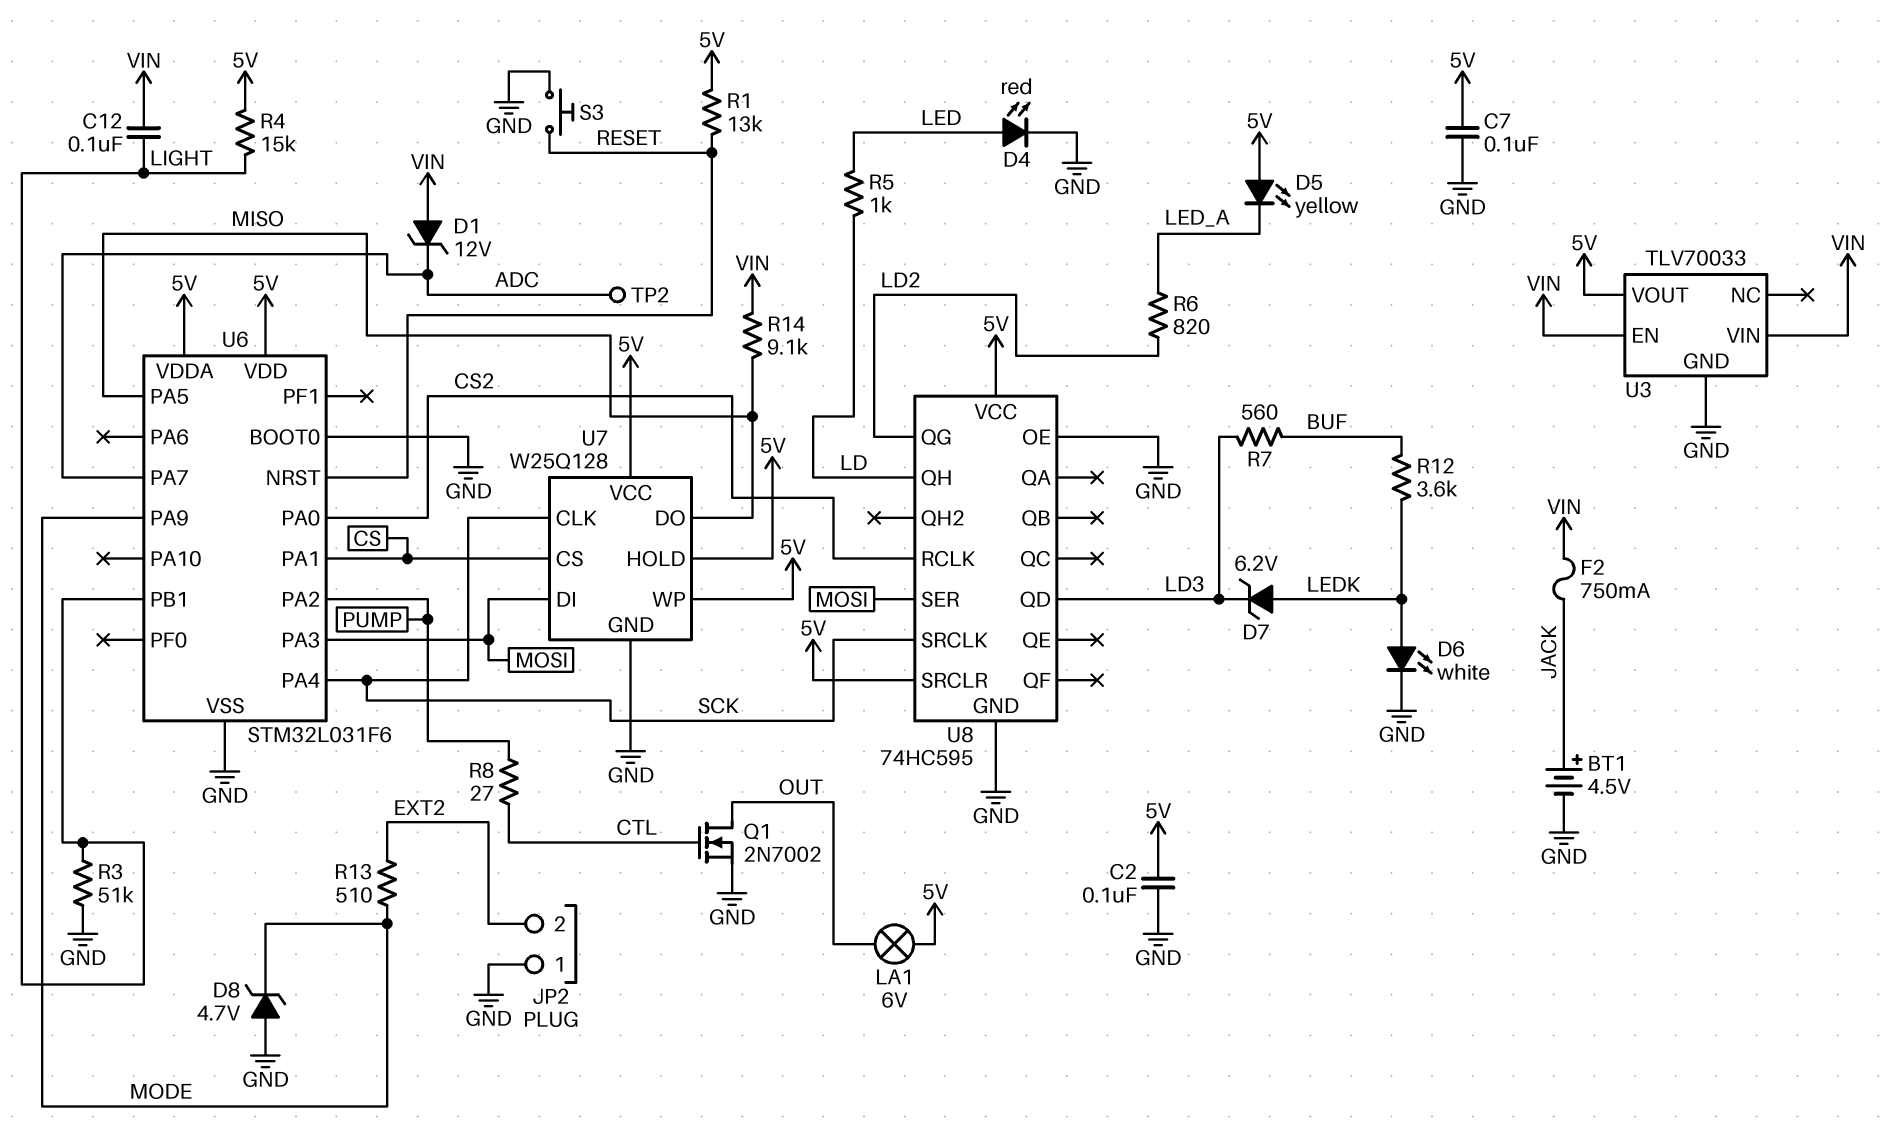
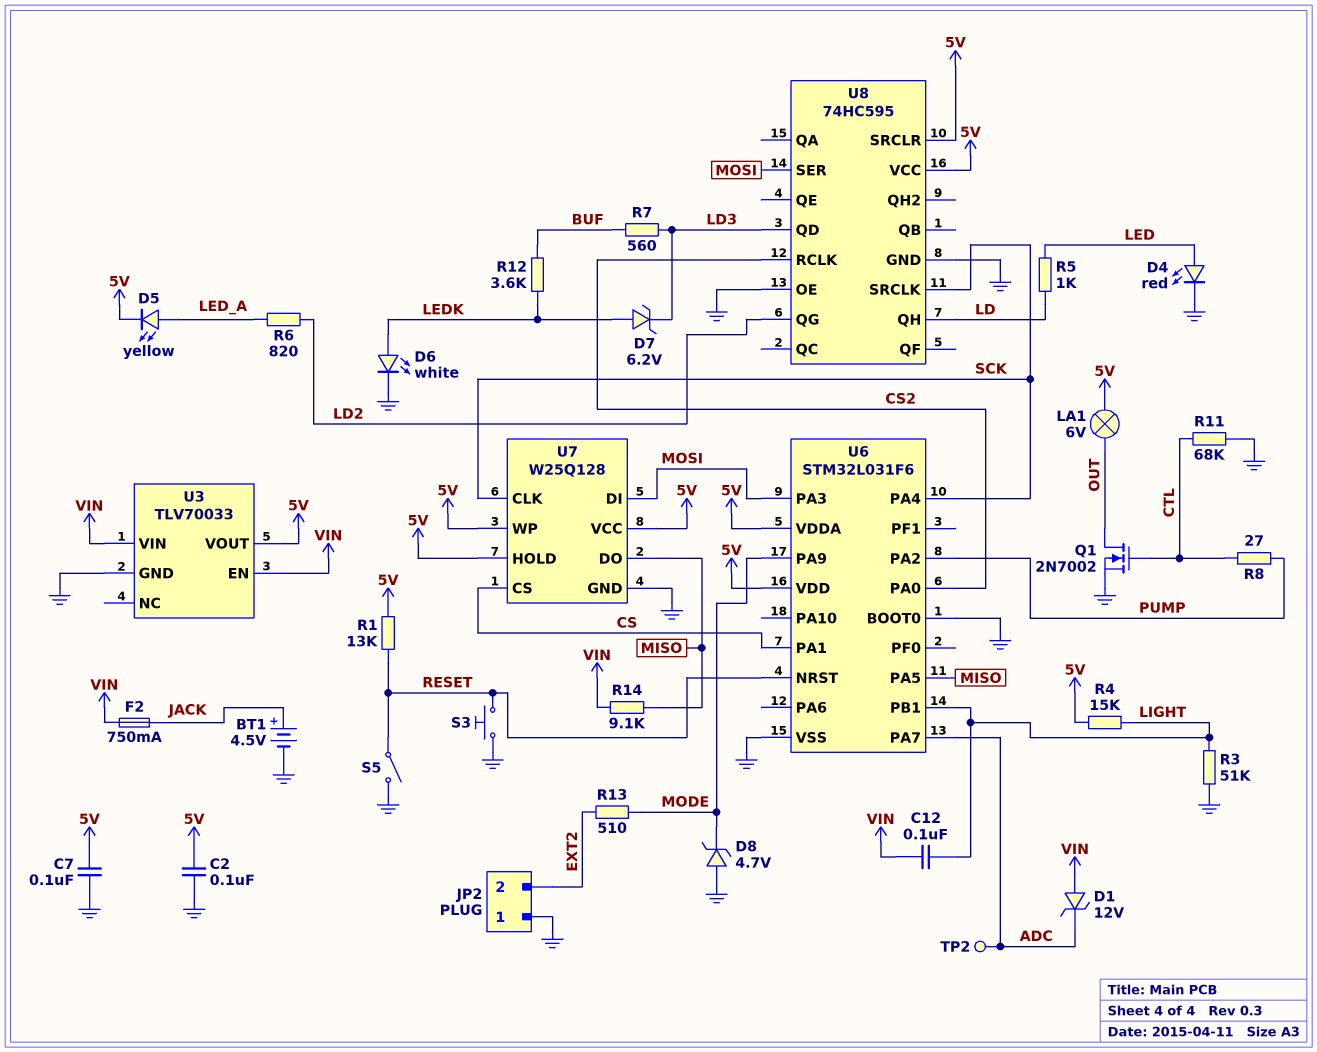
D5: LED yellow (A 5V, K LED_A) -> LED yellow (A LED_A, K 5V)
R11: none -> 68k (CTL, GND)
S5: none -> switch (GND, RESET)

